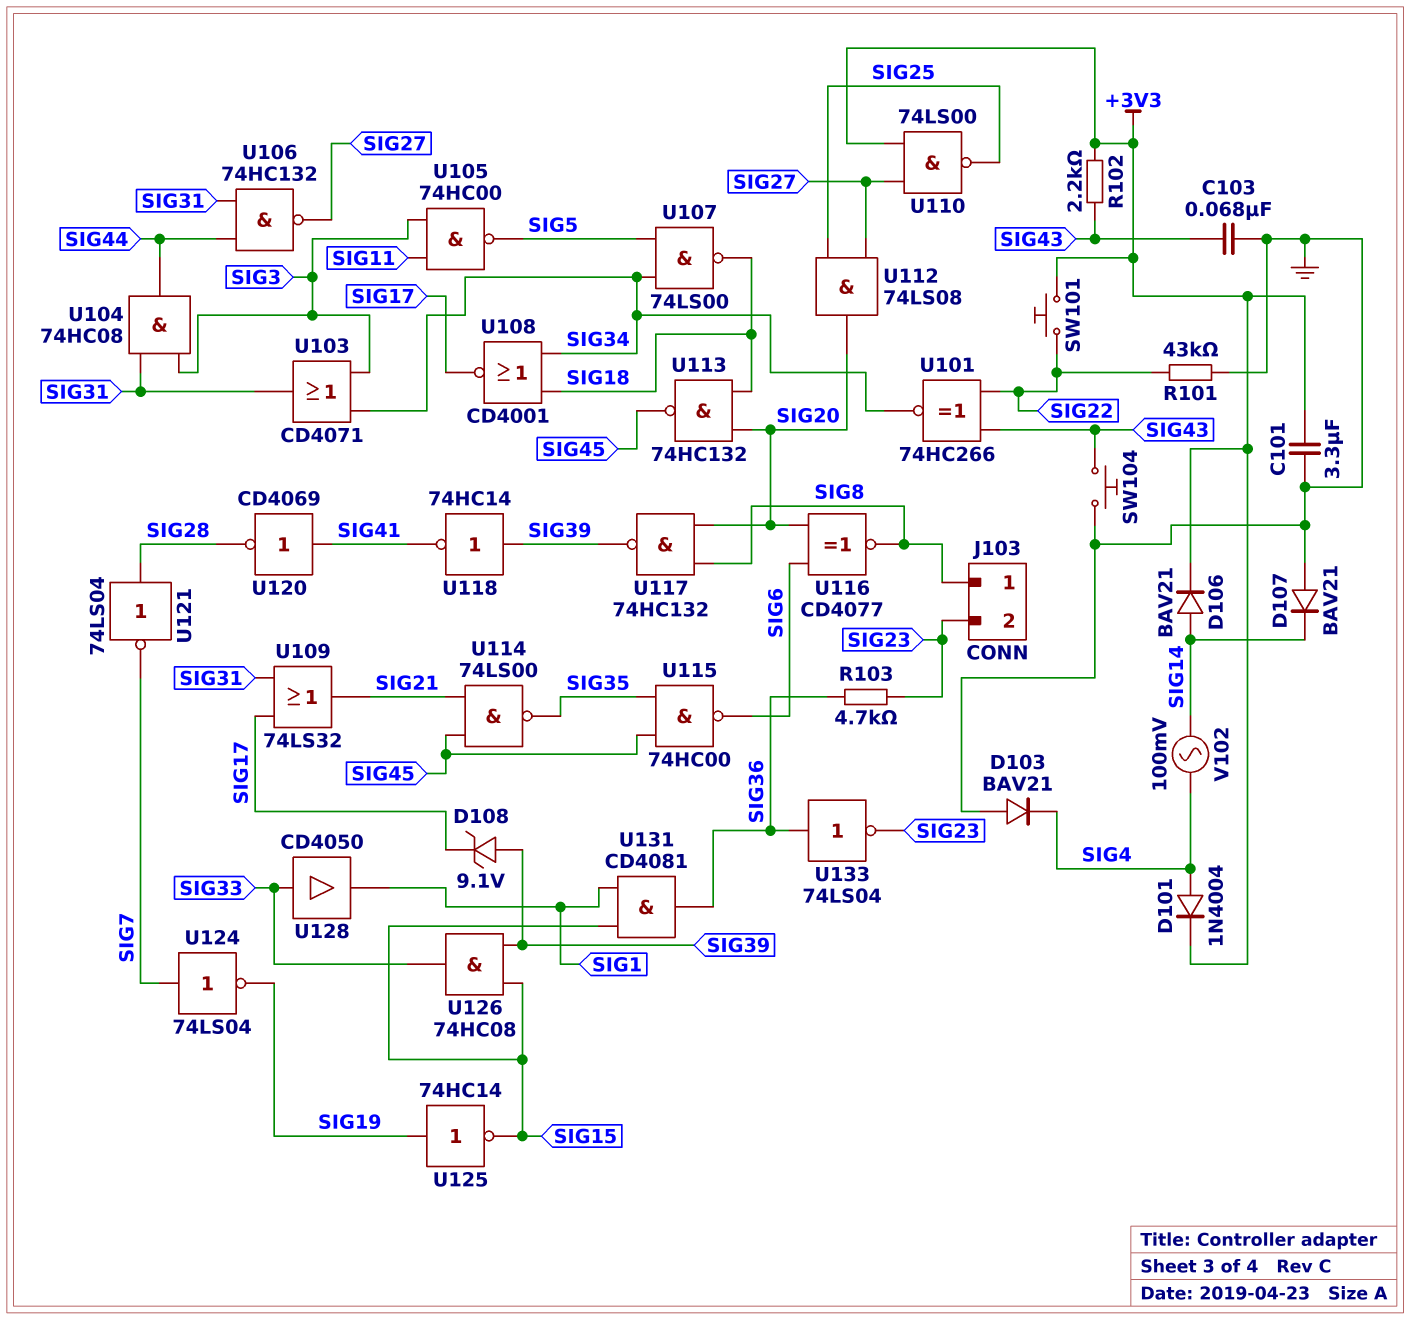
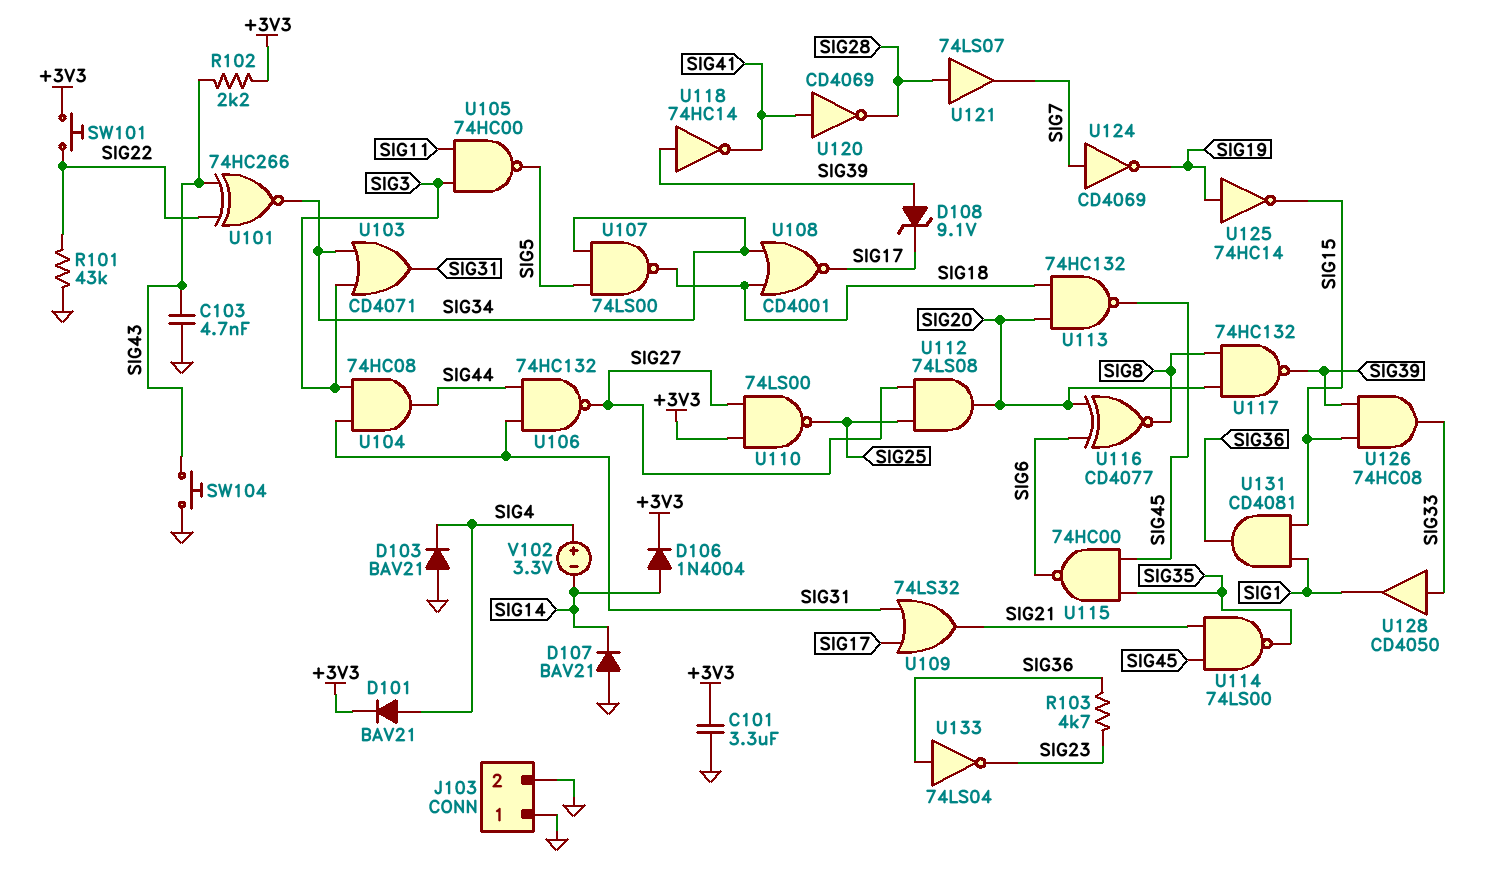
C103: 68nF (GND, SIG43) -> 4.7nF (GND, SIG43)
D101: diode 1N4004 (A SIG4, K +3V3) -> diode BAV21 (A SIG4, K +3V3)
D106: diode BAV21 (A SIG14, K +3V3) -> diode 1N4004 (A SIG14, K +3V3)
J103 pin 1: SIG8 -> GND
J103 pin 2: SIG23 -> GND
U121: NOT 74LS04 (in SIG28, out SIG7) -> buffer 74LS07 (in SIG28, out SIG7)
U124: NOT 74LS04 (in SIG7, out SIG19) -> NOT CD4069 (in SIG7, out SIG19)
V102: AC 100mV (SIG4, SIG14) -> 3.3V (plus SIG4, minus SIG14)

